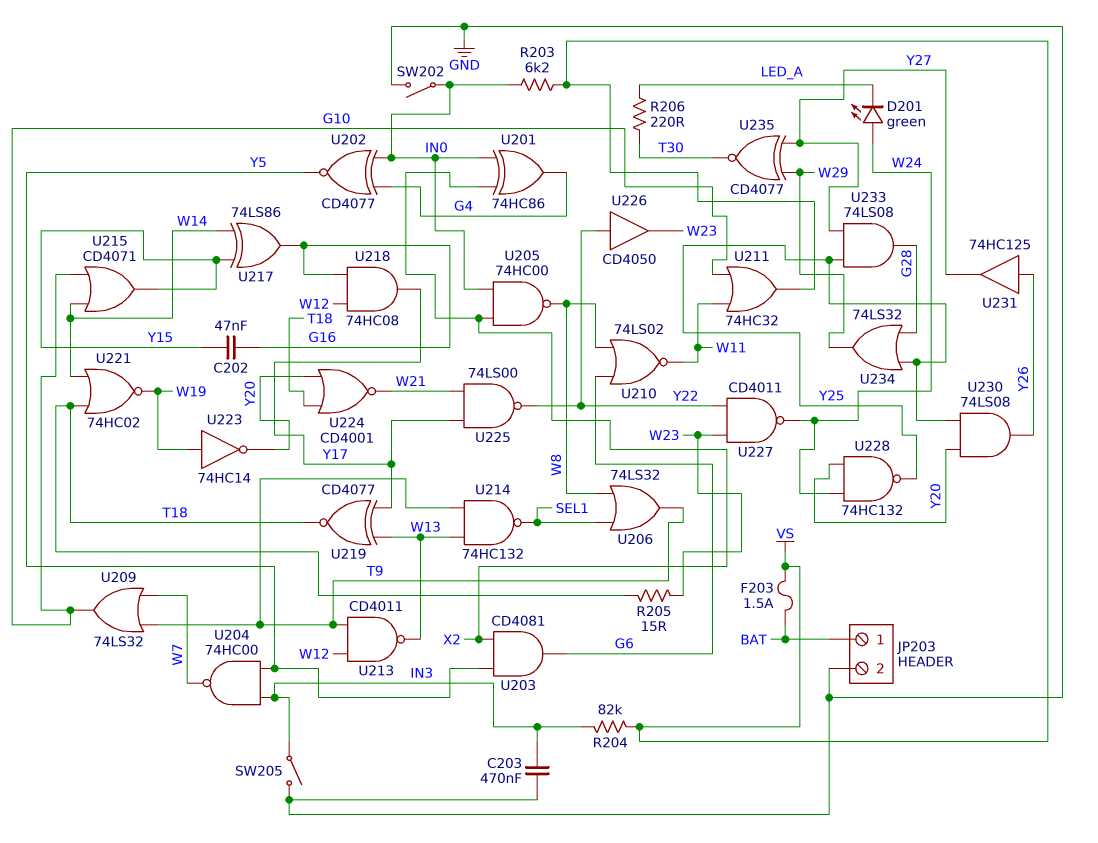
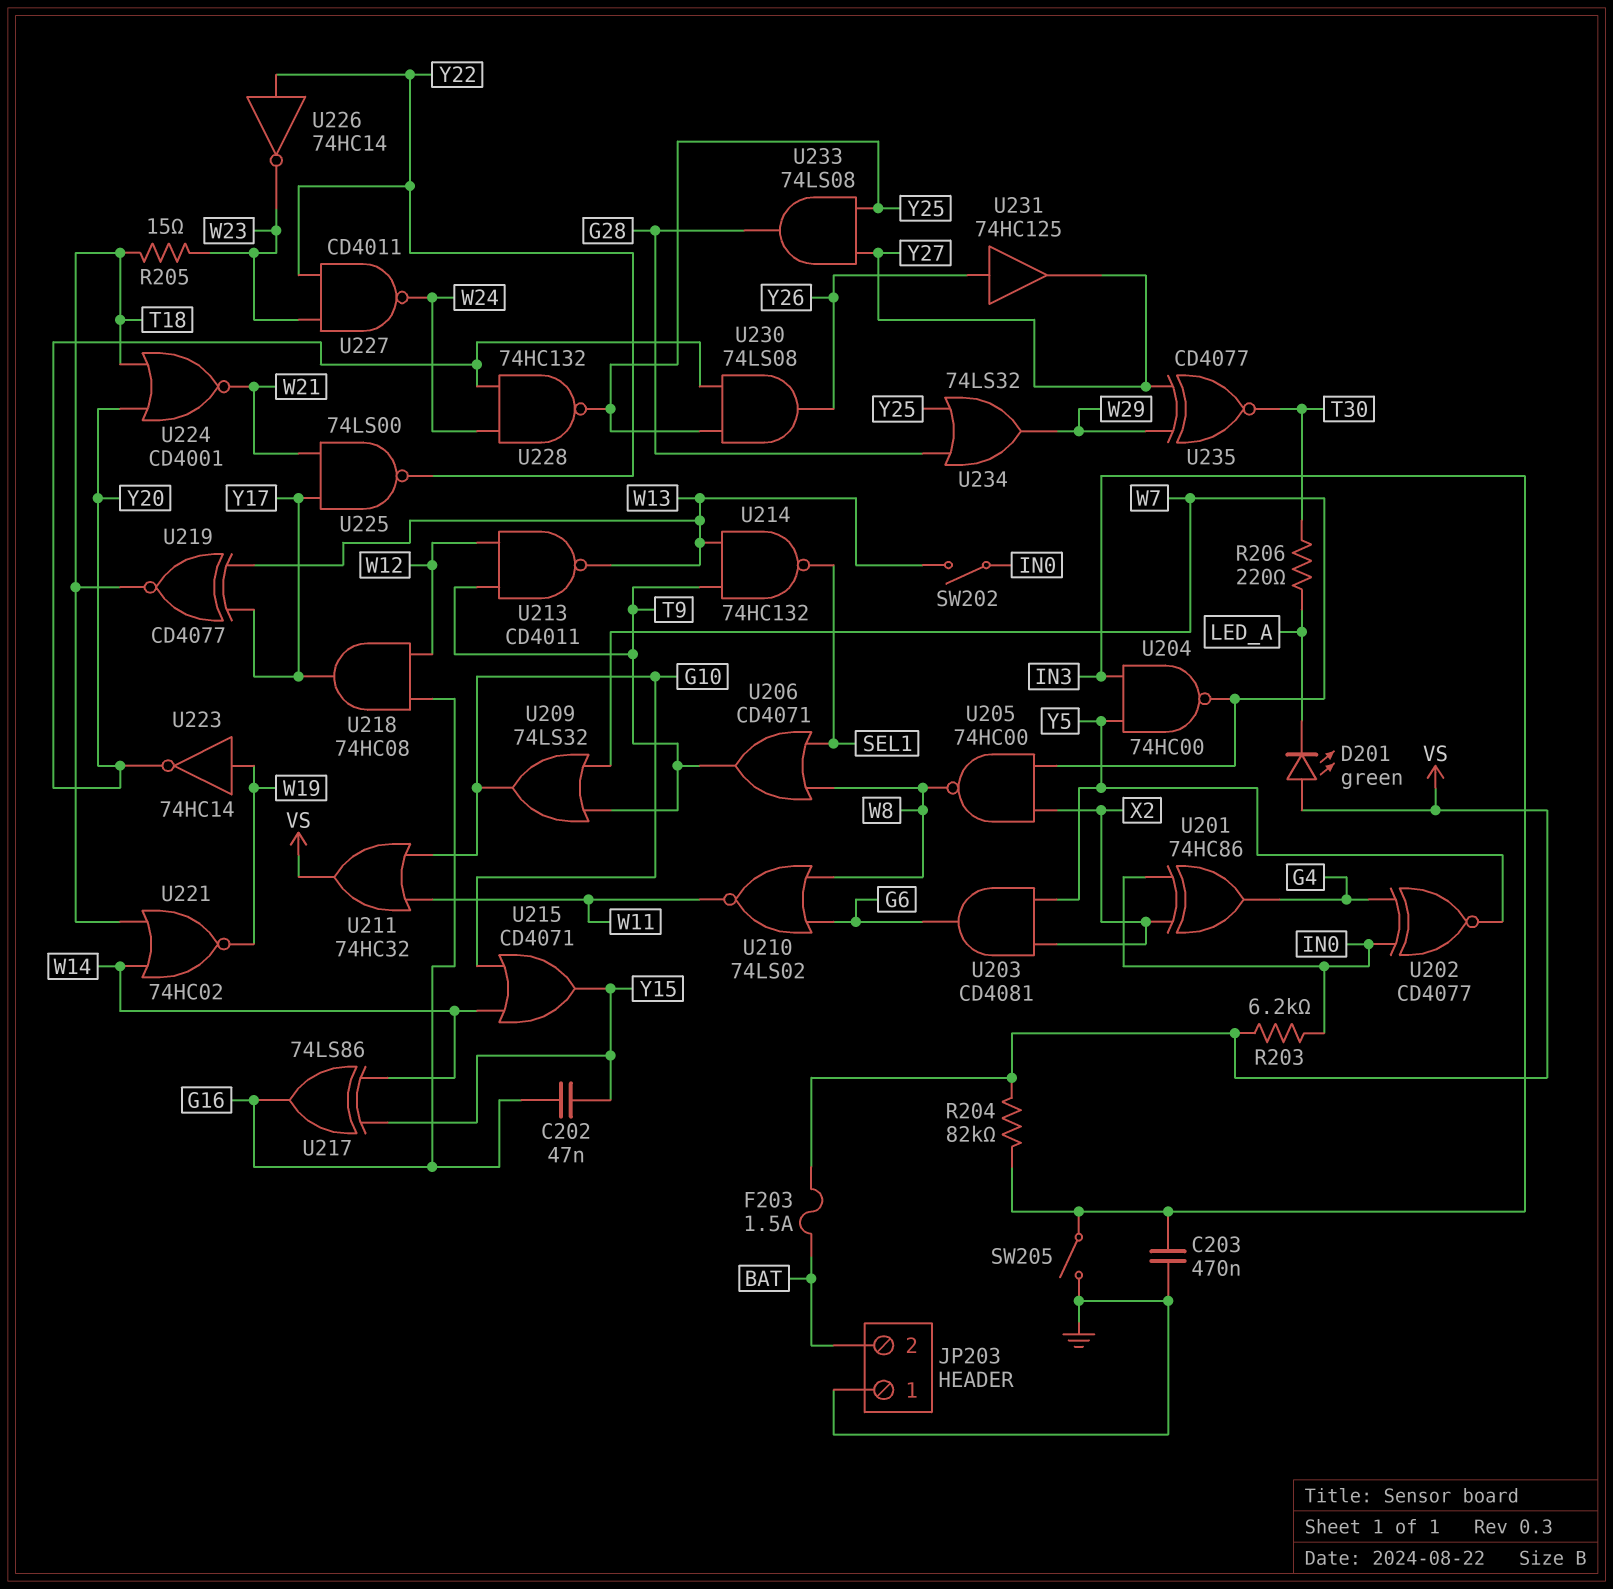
D201: LED green (A W24, K LED_A) -> LED green (A VS, K LED_A)
JP203 pin 1: BAT -> GND
JP203 pin 2: GND -> BAT
SW202: switch (GND, IN0) -> switch (IN0, W13)
U205: NAND 74HC00 (in IN0, in X2, out W8) -> NAND 74HC00 (in W7, in X2, out W8)
U206: OR 74LS32 (in SEL1, in W8, out T9) -> OR CD4071 (in SEL1, in W8, out T9)
U226: buffer CD4050 (in Y22, out W23) -> NOT 74HC14 (in Y22, out W23)

